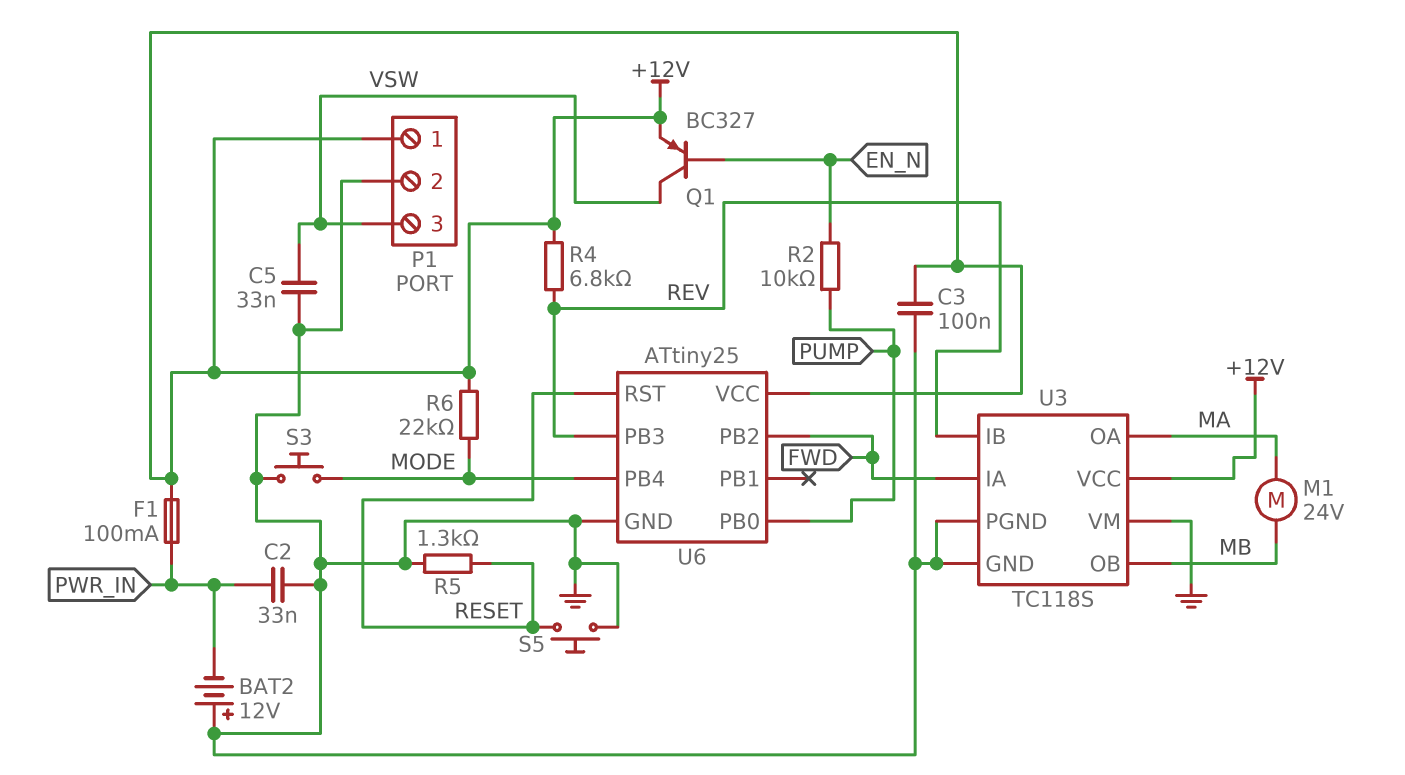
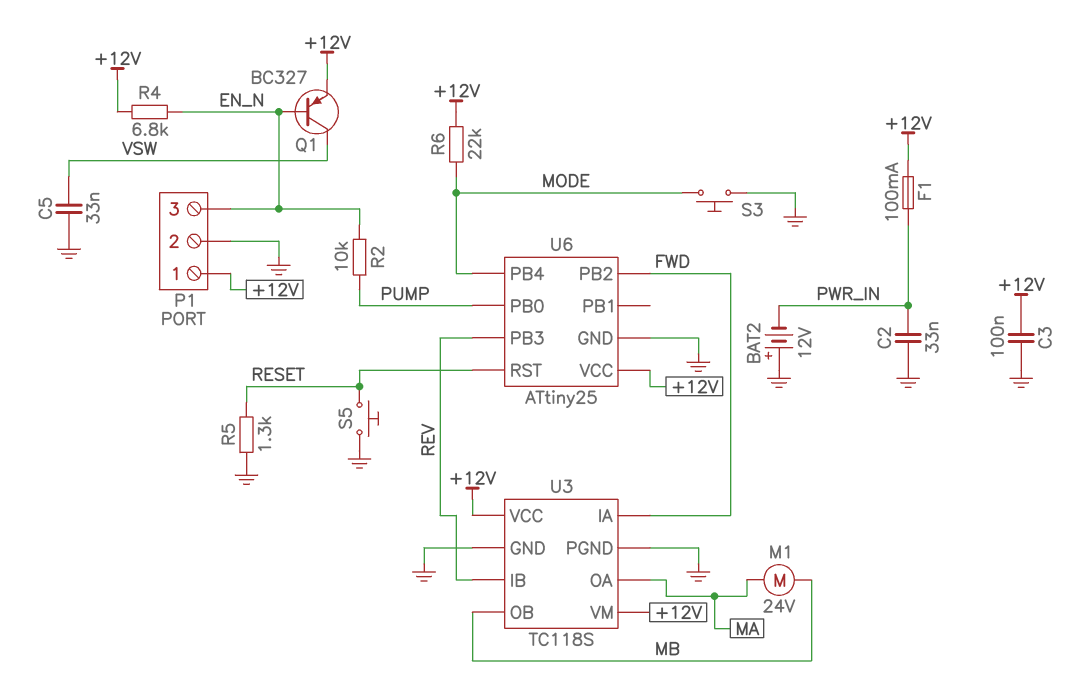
P1 pin 3: VSW -> EN_N
R4: 6.8k (+12V, REV) -> 6.8k (+12V, EN_N)
U3 pin VM: GND -> +12V

